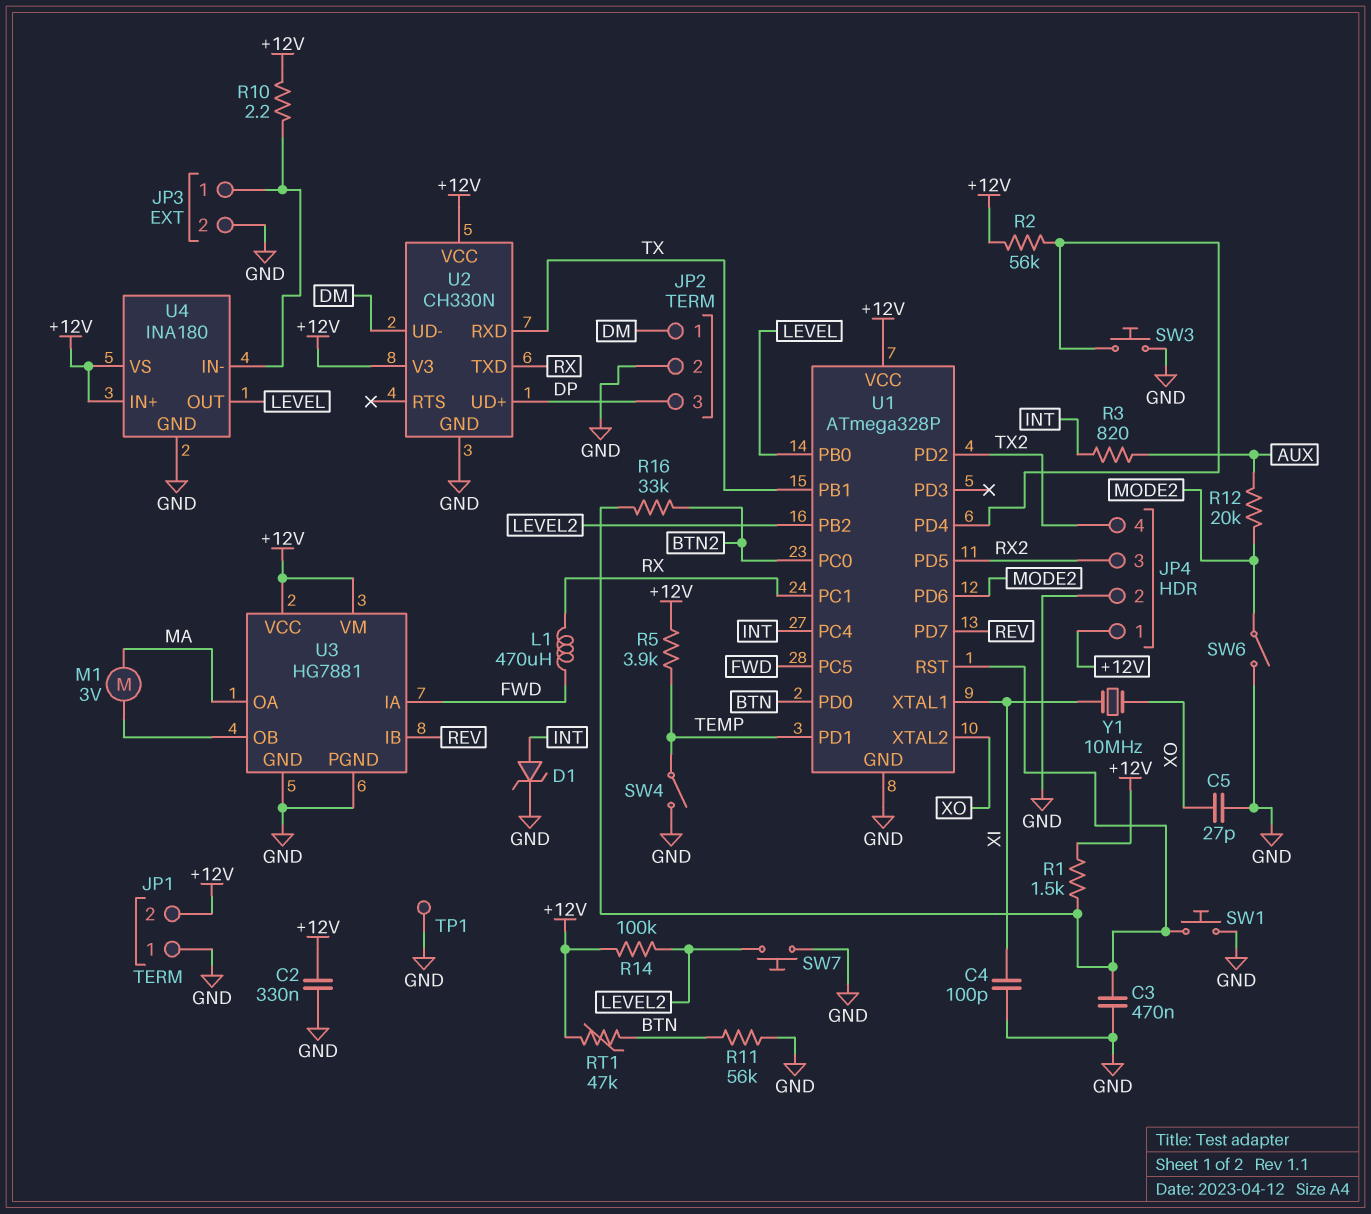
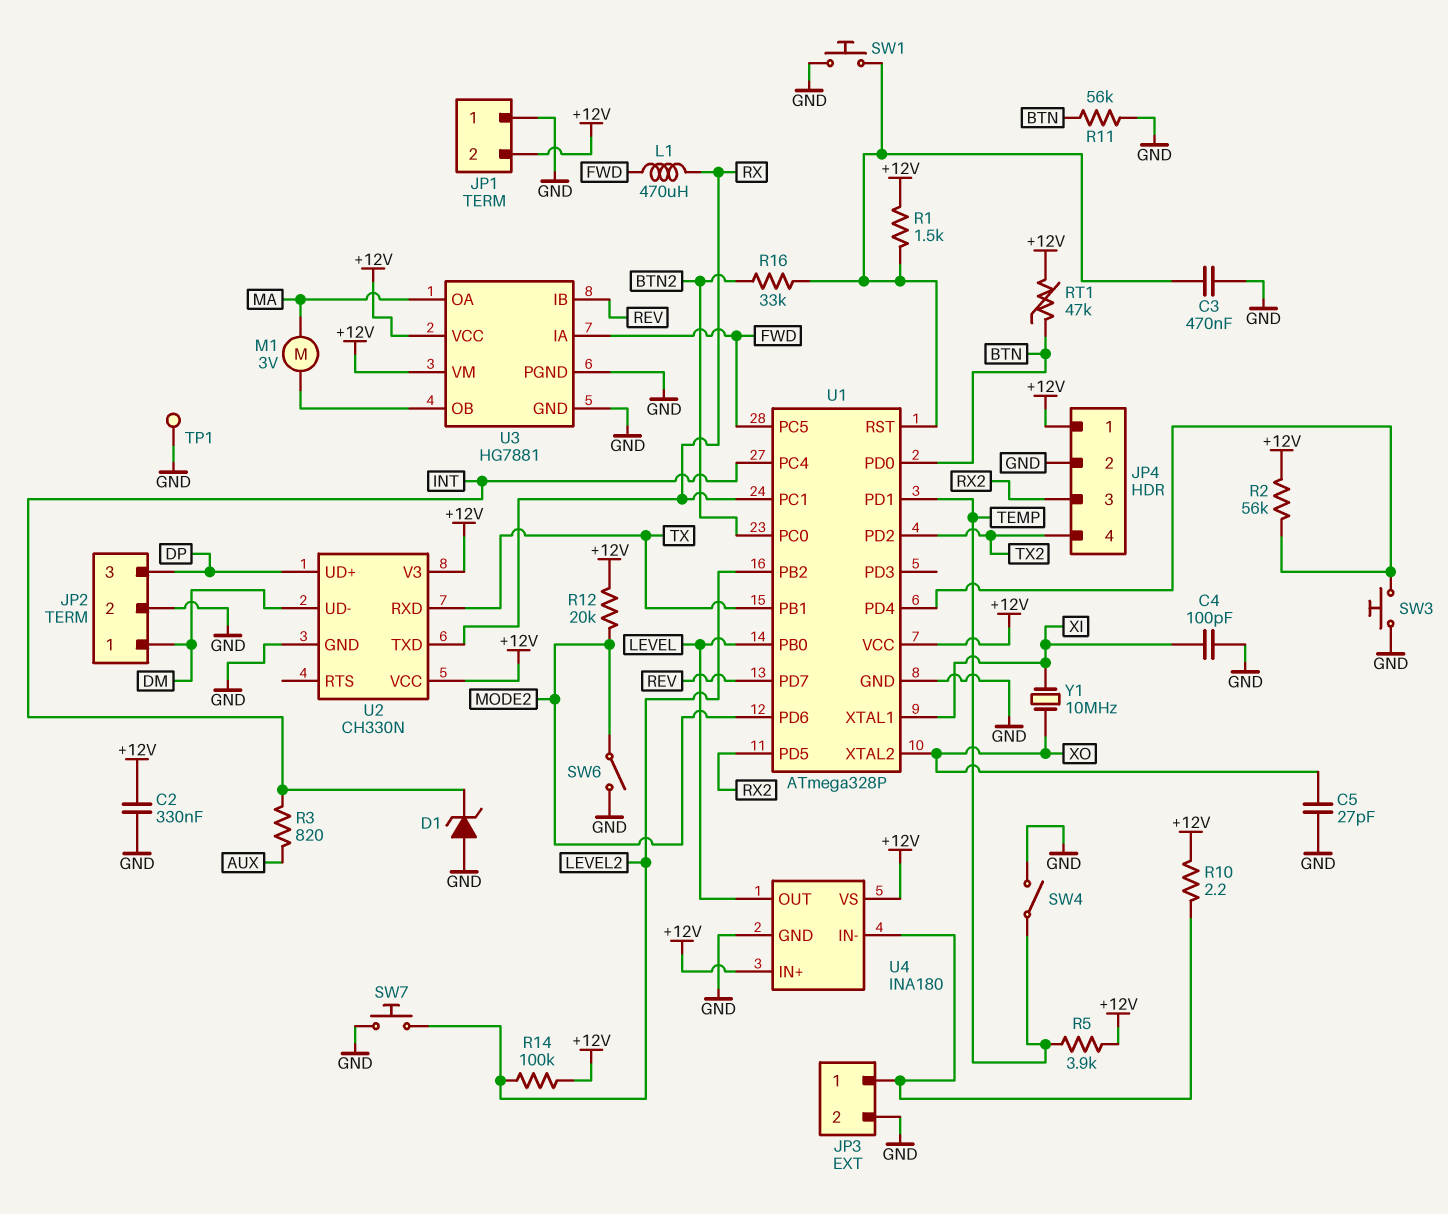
D1: zener (A INT, K GND) -> zener (A GND, K INT)
R12: 20k (AUX, MODE2) -> 20k (+12V, MODE2)

